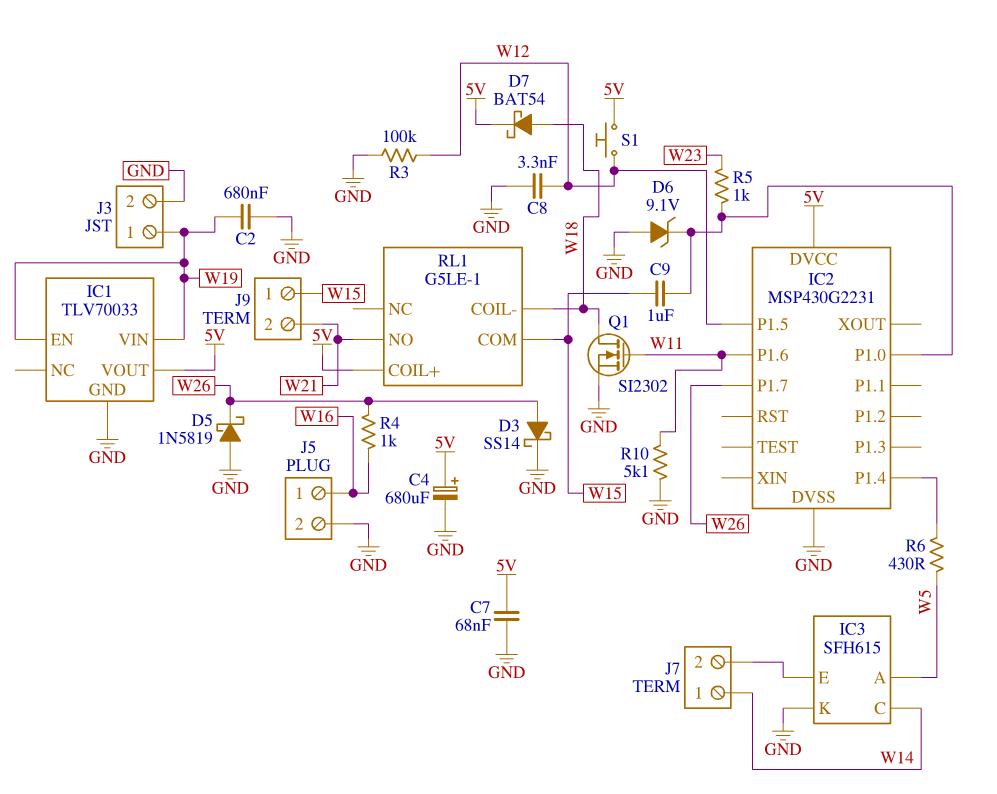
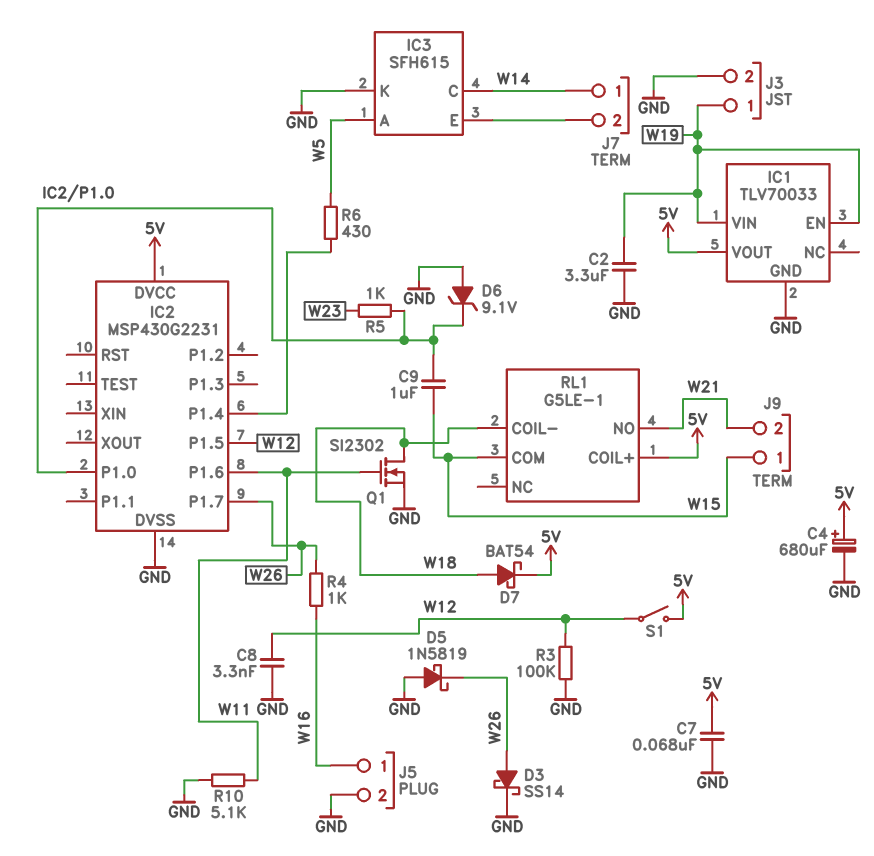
C2: 680nF (GND, W19) -> 3.3uF (GND, W19)
S1: button (5V, W12) -> switch (5V, W12)

